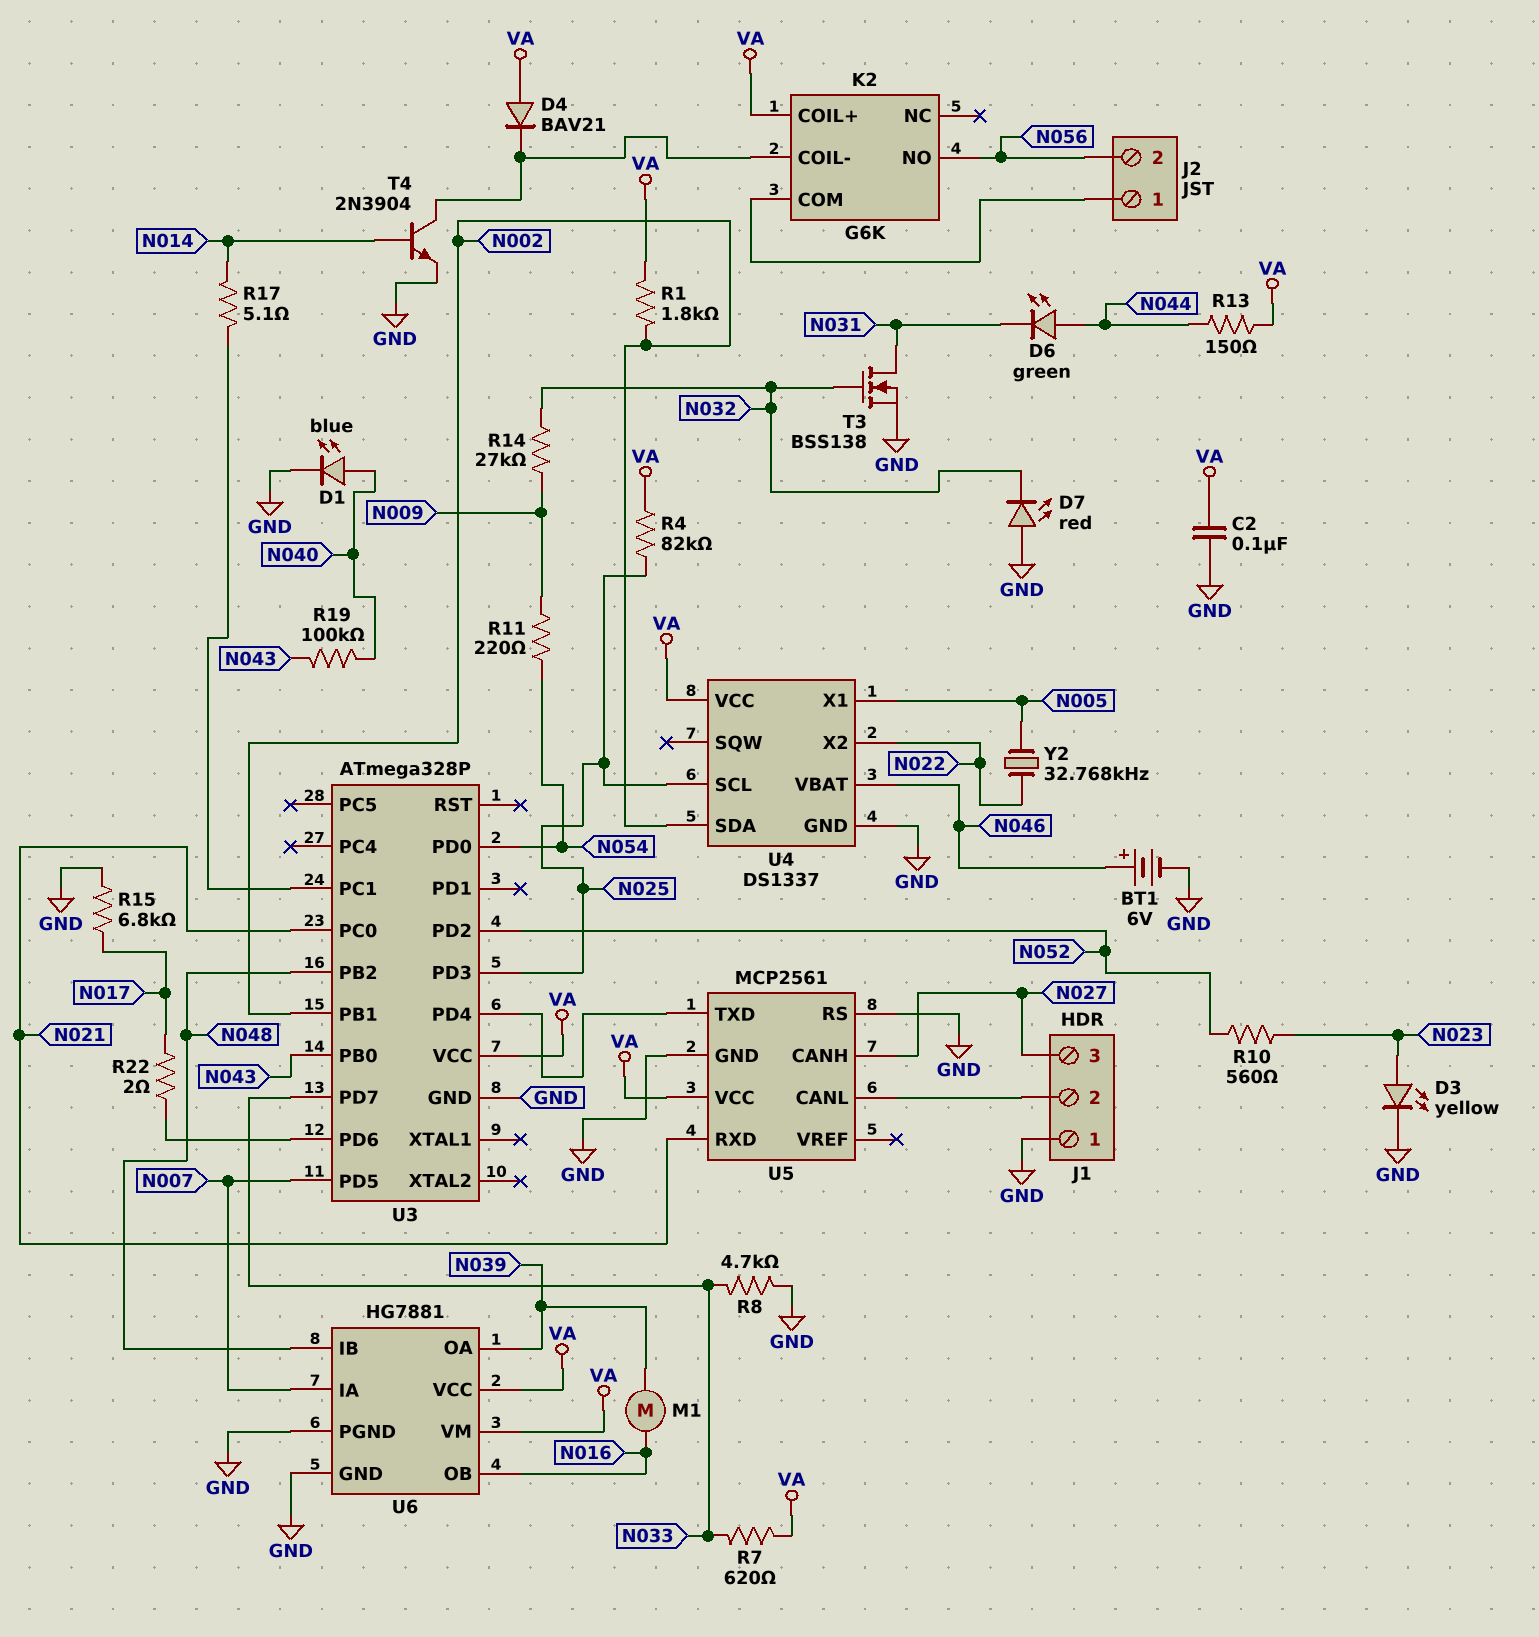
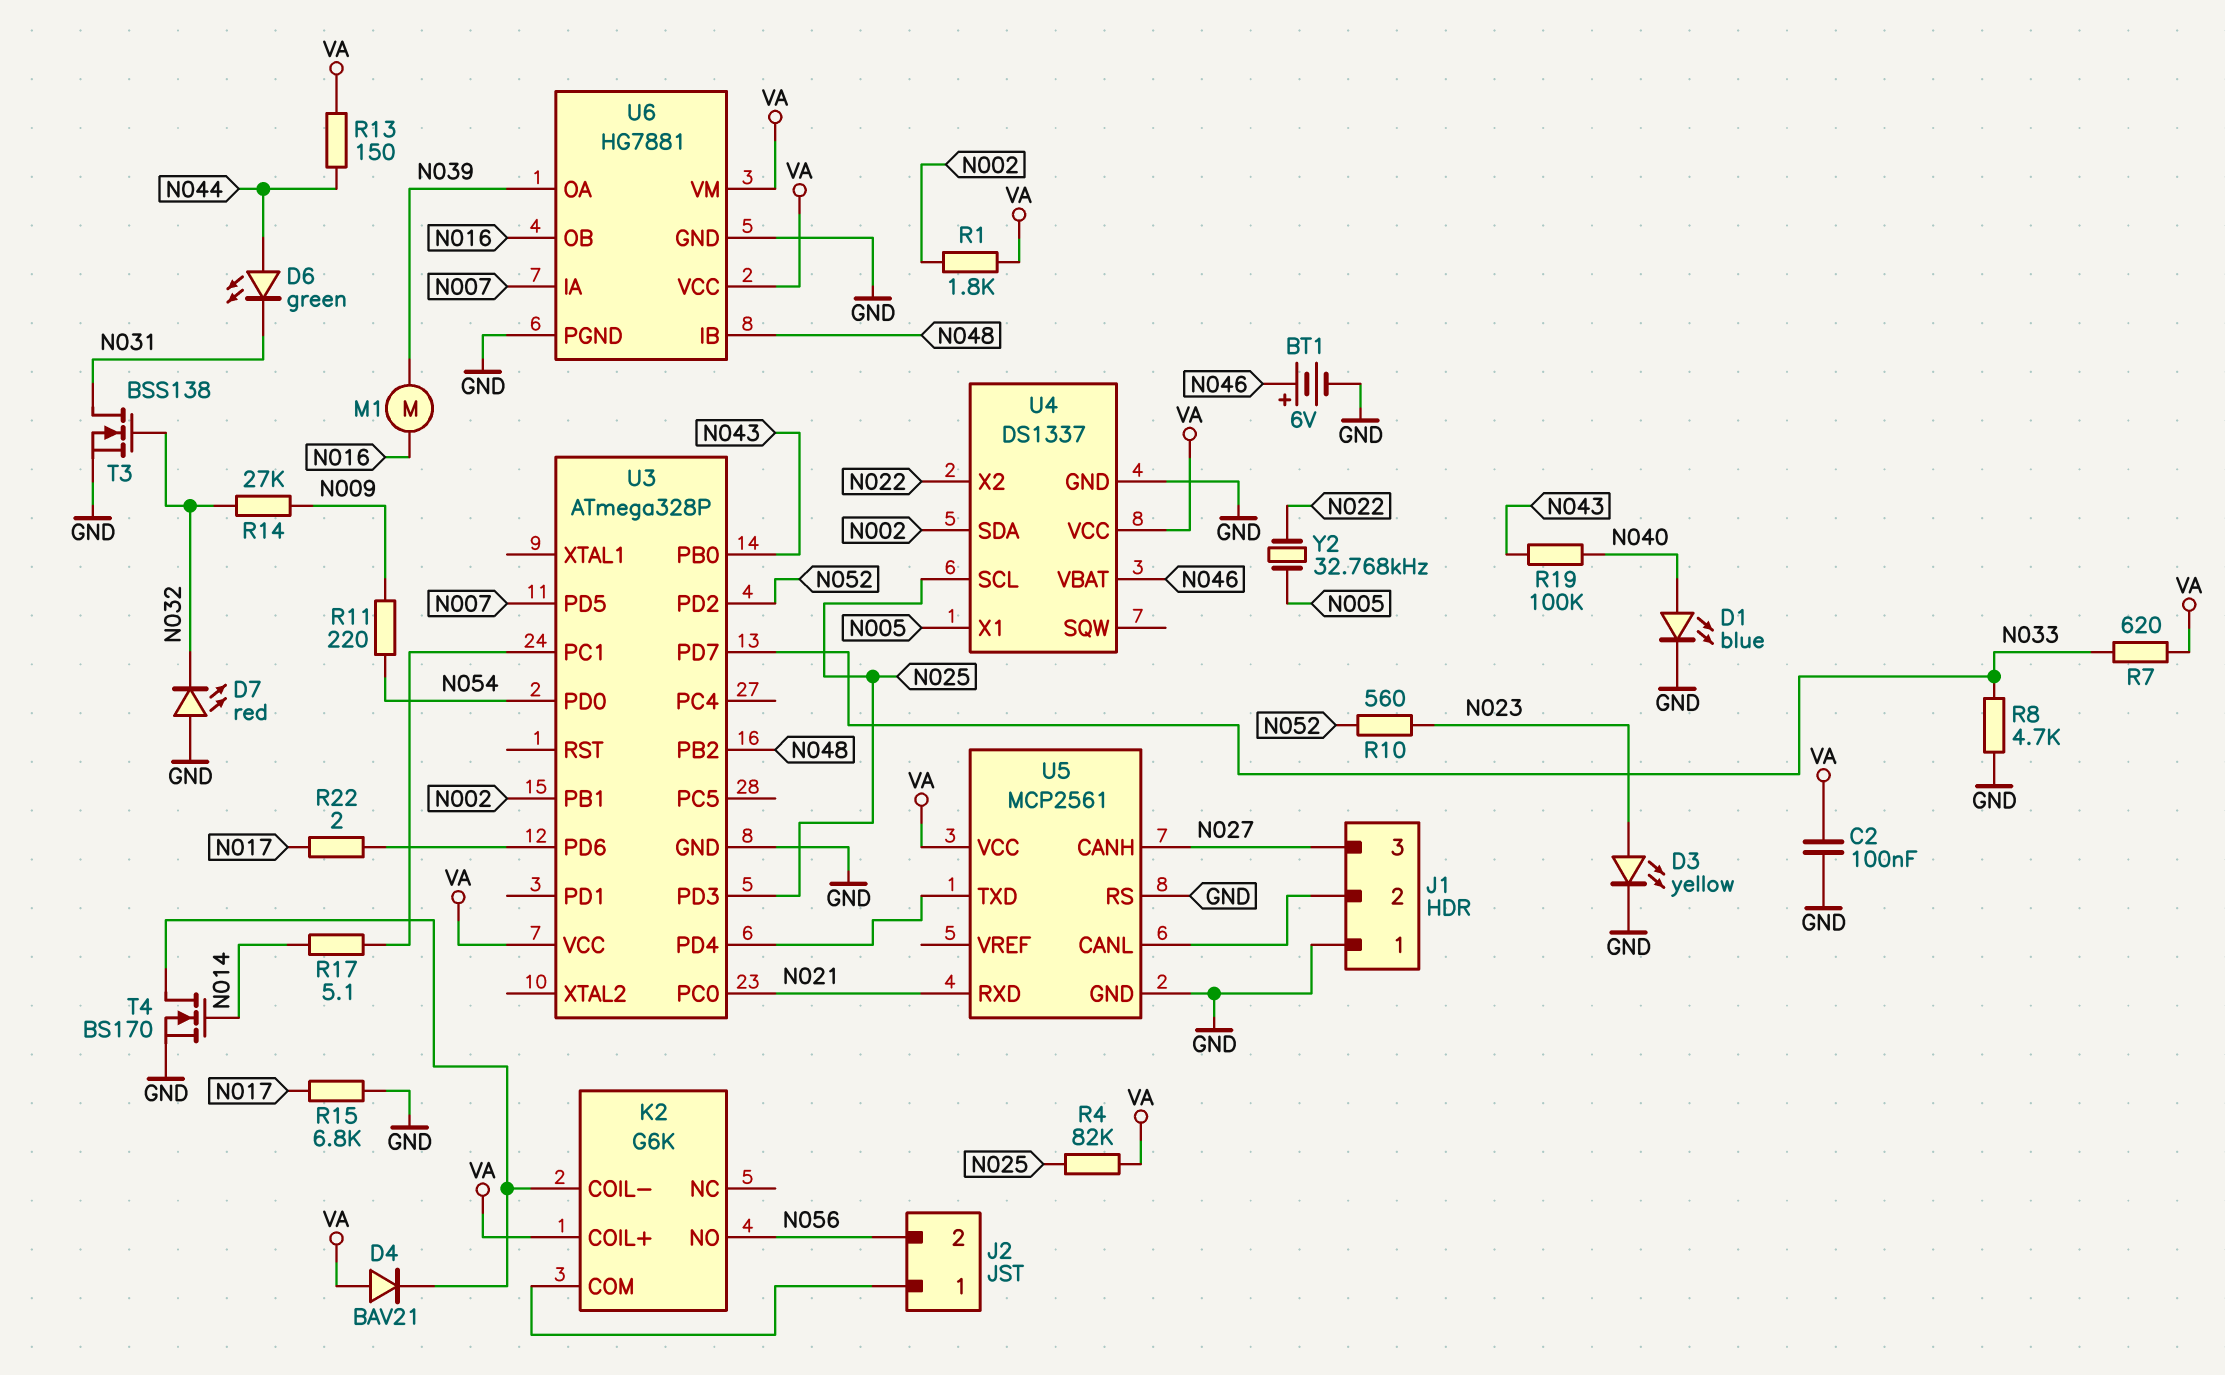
T4: NPN 2N3904 (B N014, C K2/COIL-, E GND) -> NMOS BS170 (G N014, D K2/COIL-, S GND)

